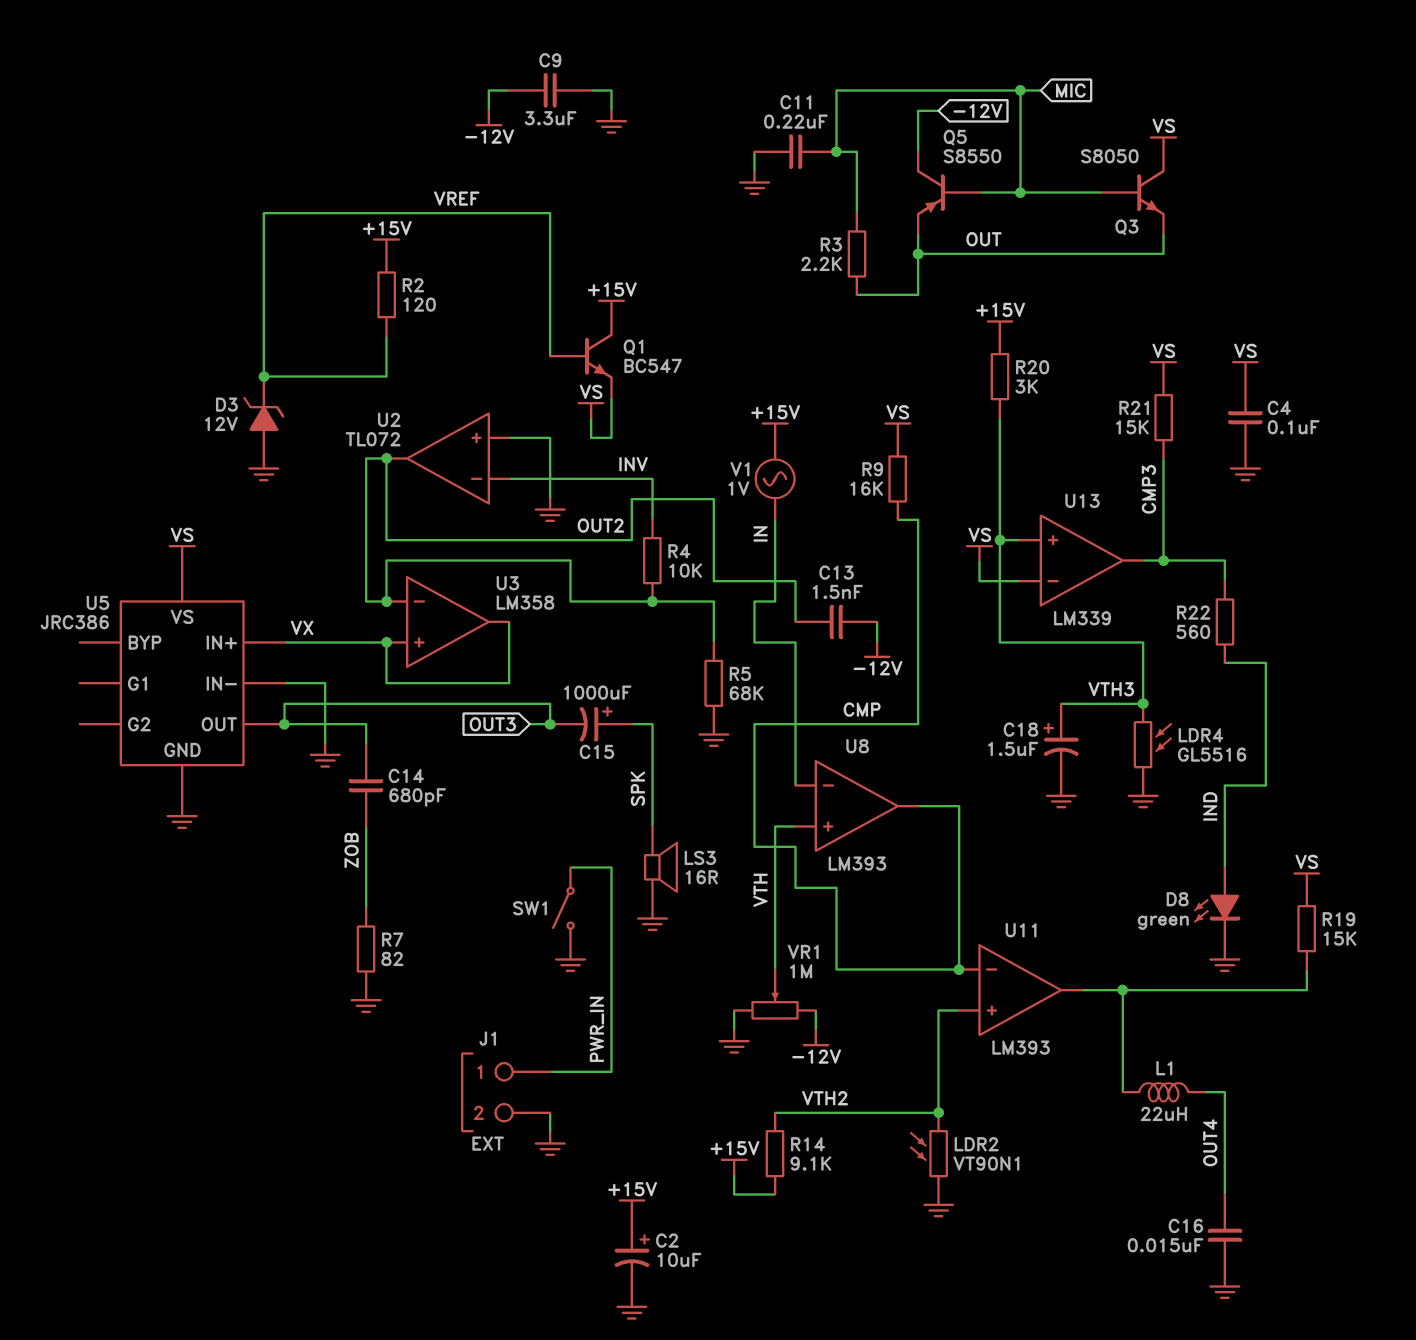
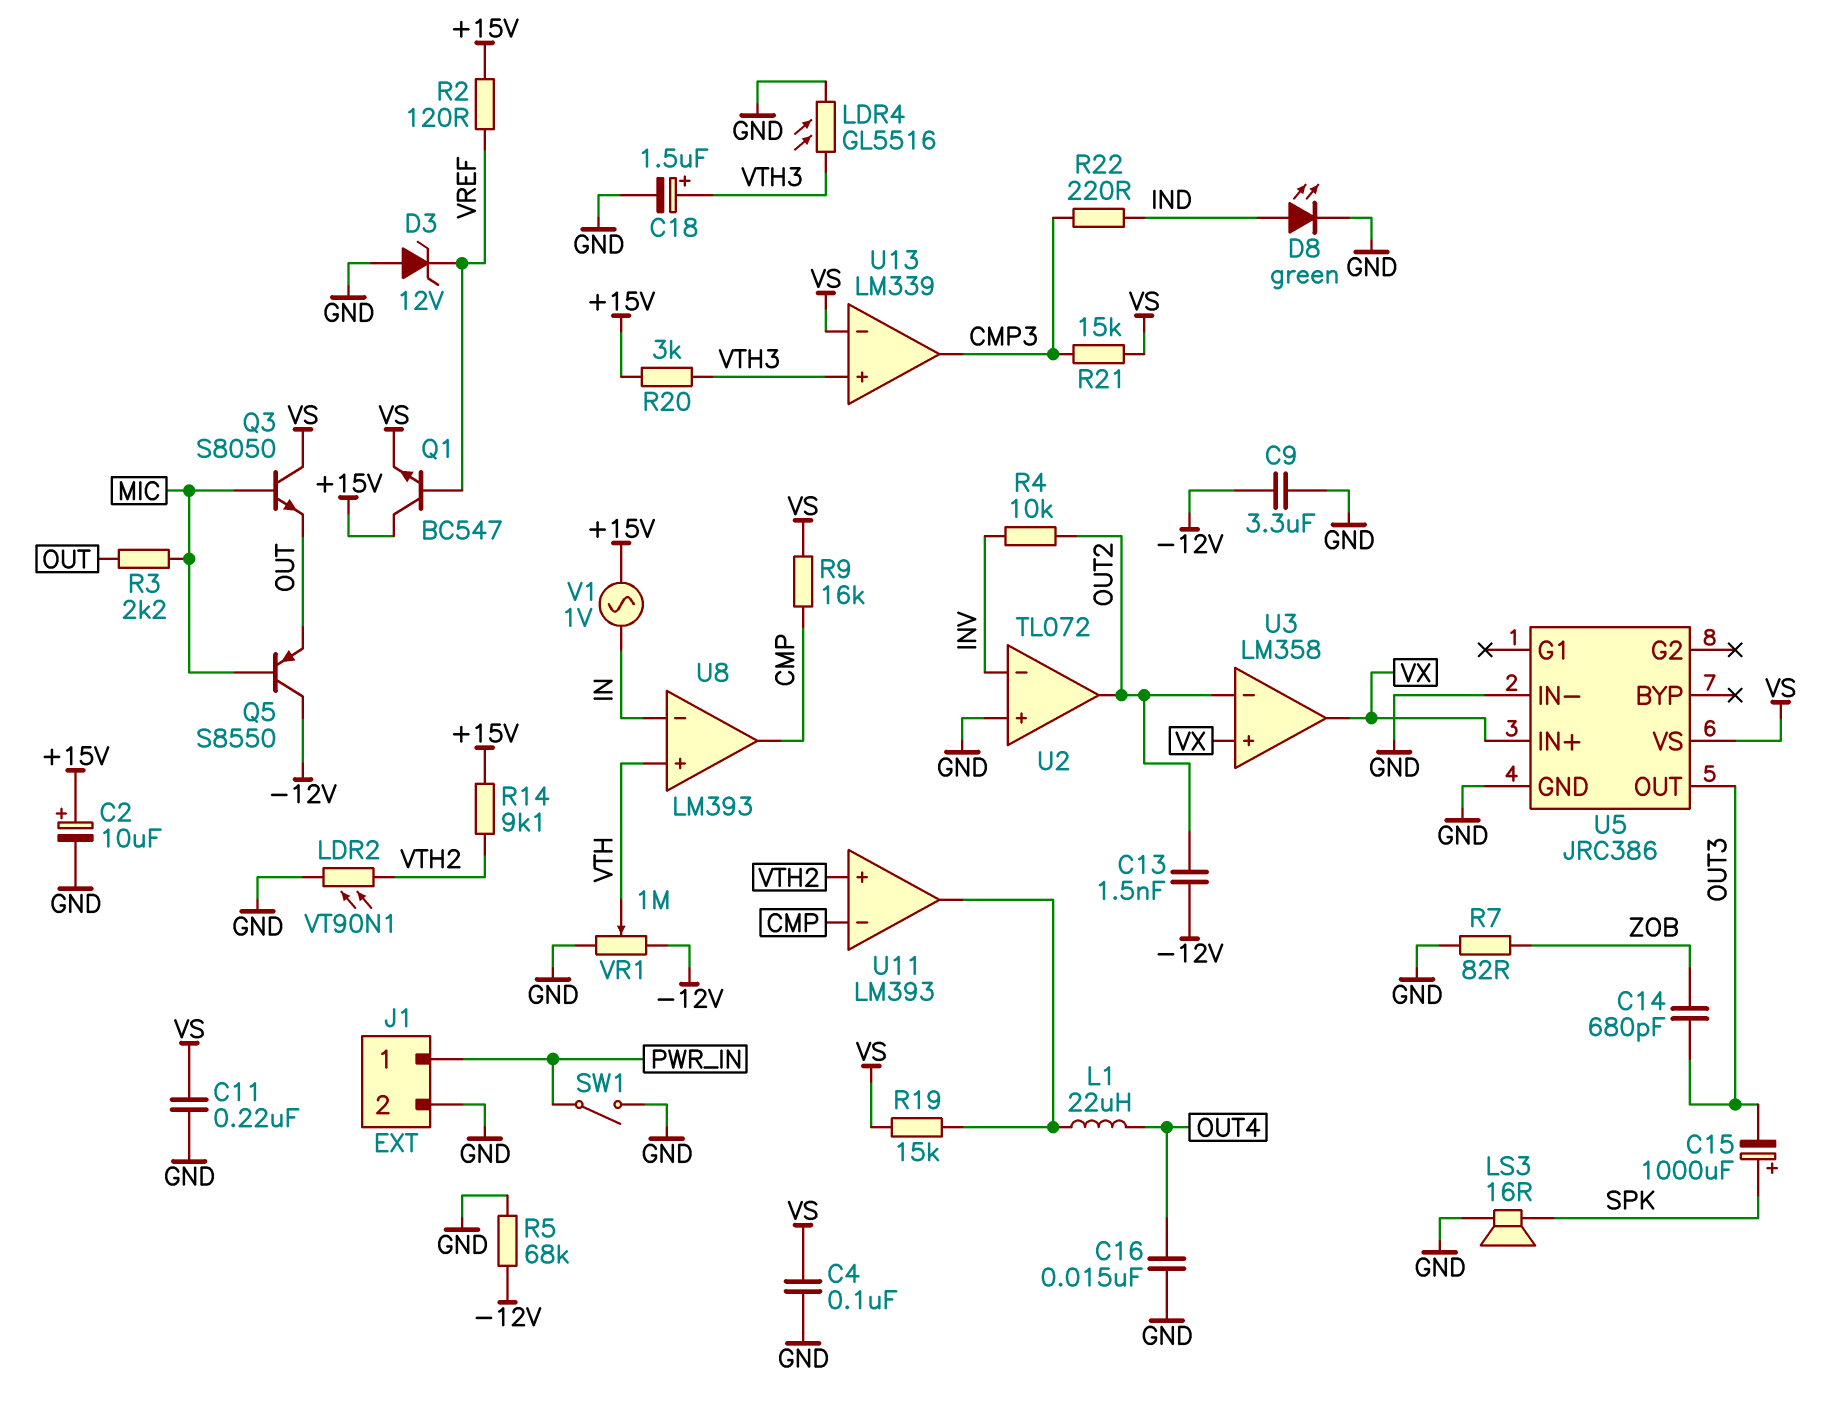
C11: 220nF (GND, MIC) -> 220nF (GND, VS)
R5: 68k (GND, OUT2) -> 68k (-12V, GND)
R22: 560 (CMP3, IND) -> 220 (CMP3, IND)

